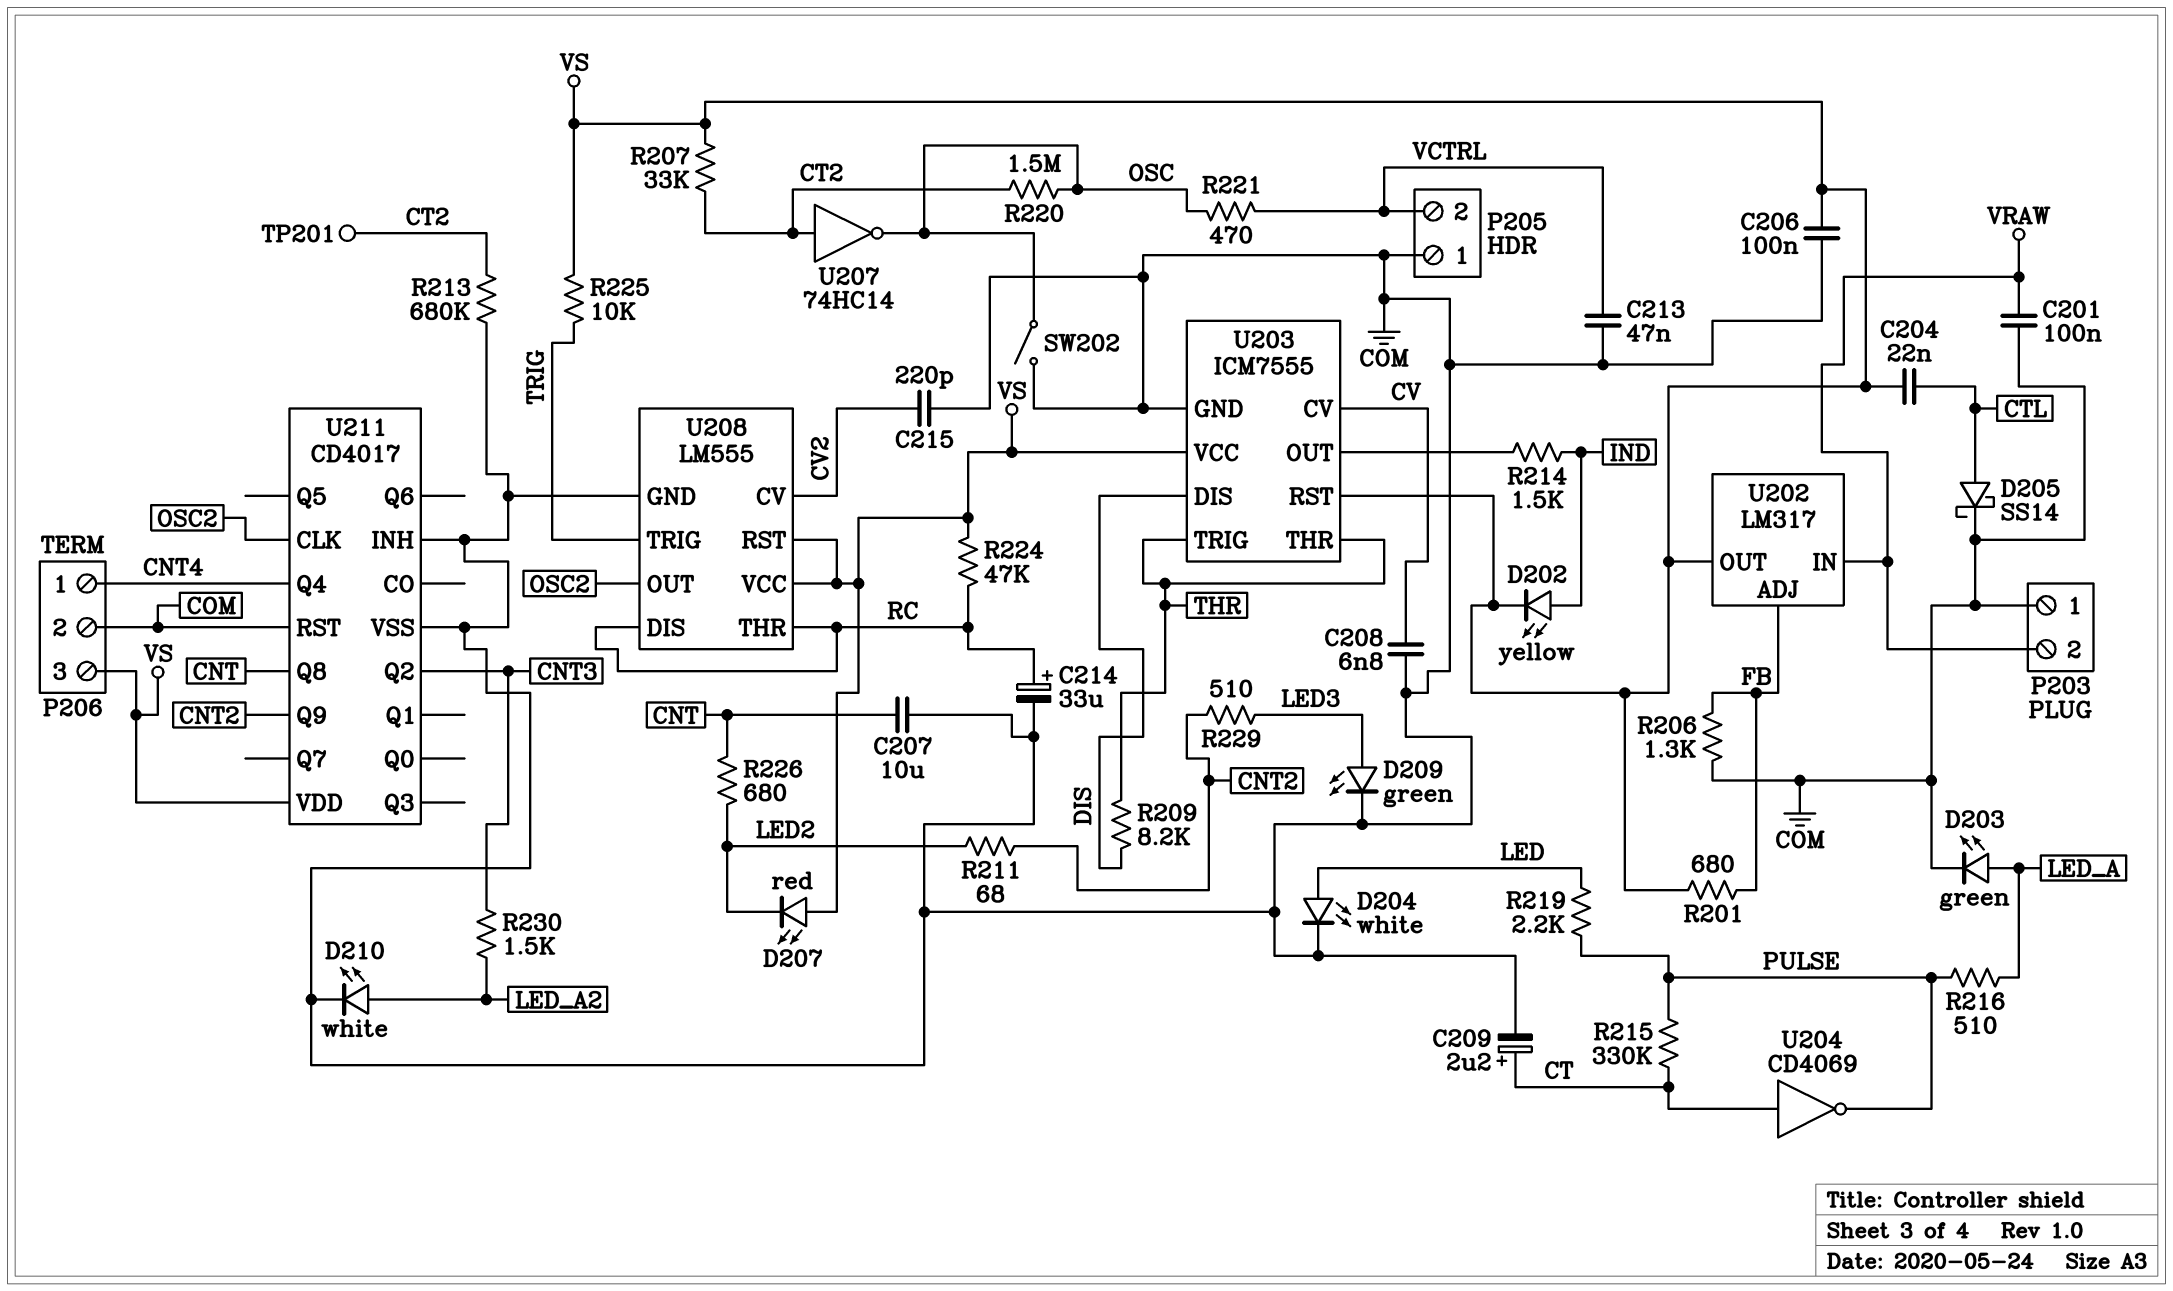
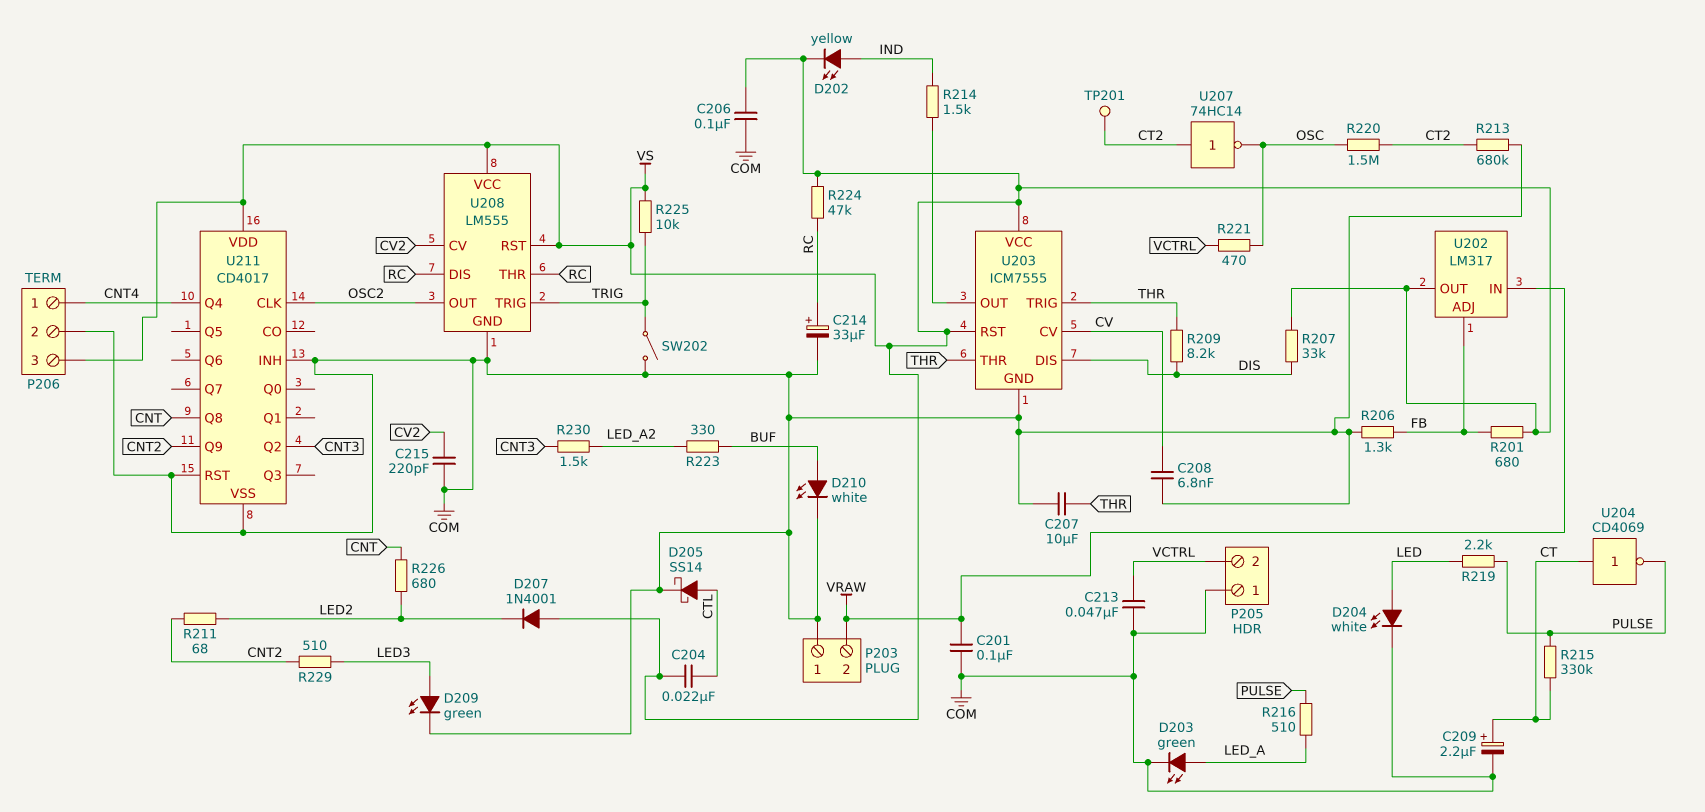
C207: 10uF (CNT, COM) -> 10uF (COM, THR)
D207: LED red (A VS, K LED2) -> diode 1N4001 (A VS, K LED2)
D210: LED white (A LED_A2, K COM) -> LED white (A BUF, K COM)
R207: 33k (CT2, VS) -> 33k (DIS, VS)
R223: none -> 330 (BUF, LED_A2)
SW202: switch (COM, OSC) -> switch (COM, TRIG)

